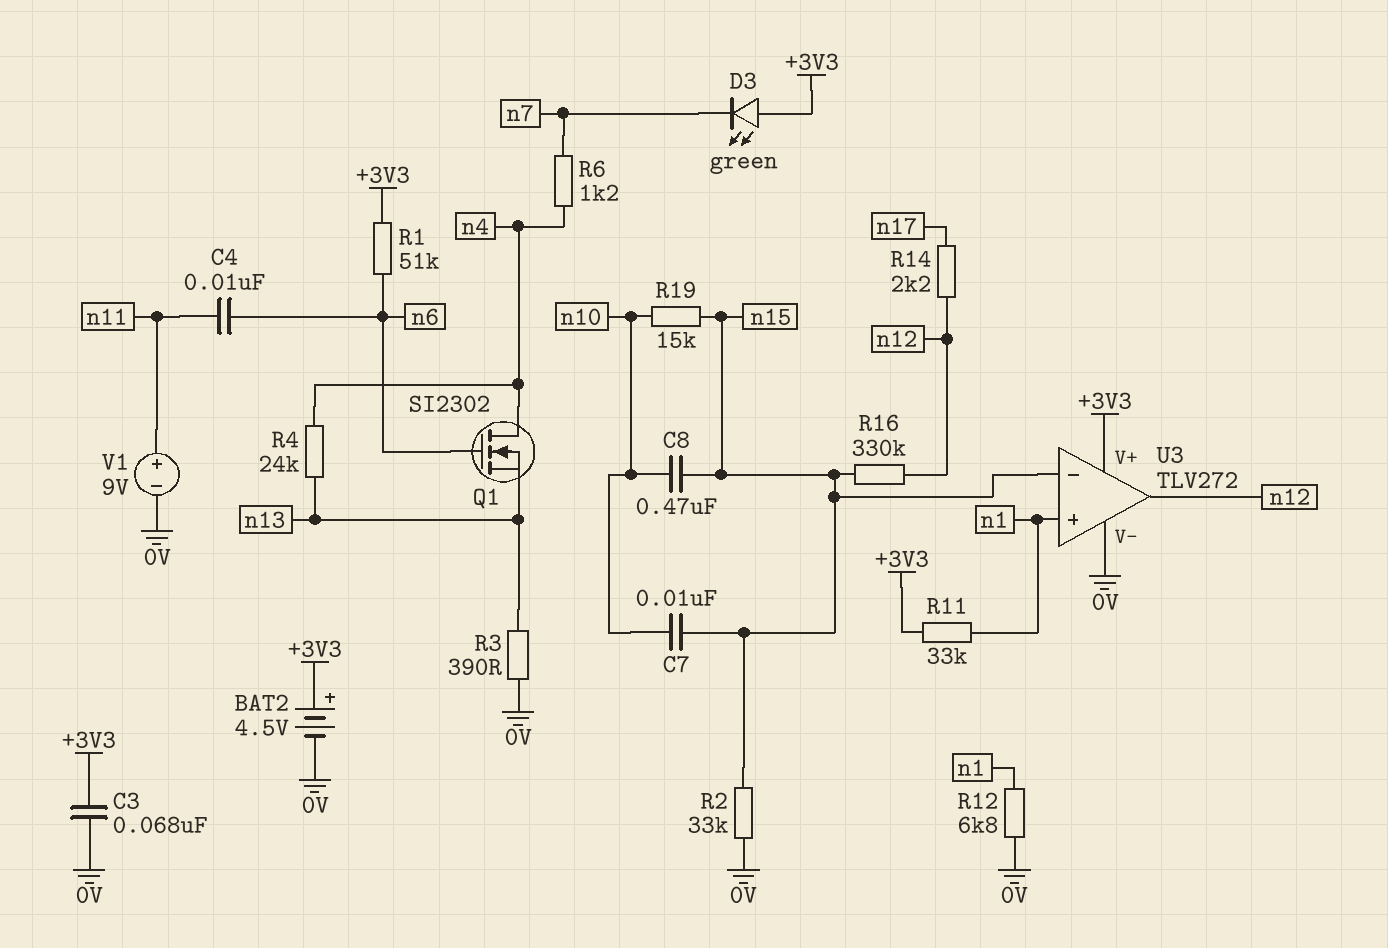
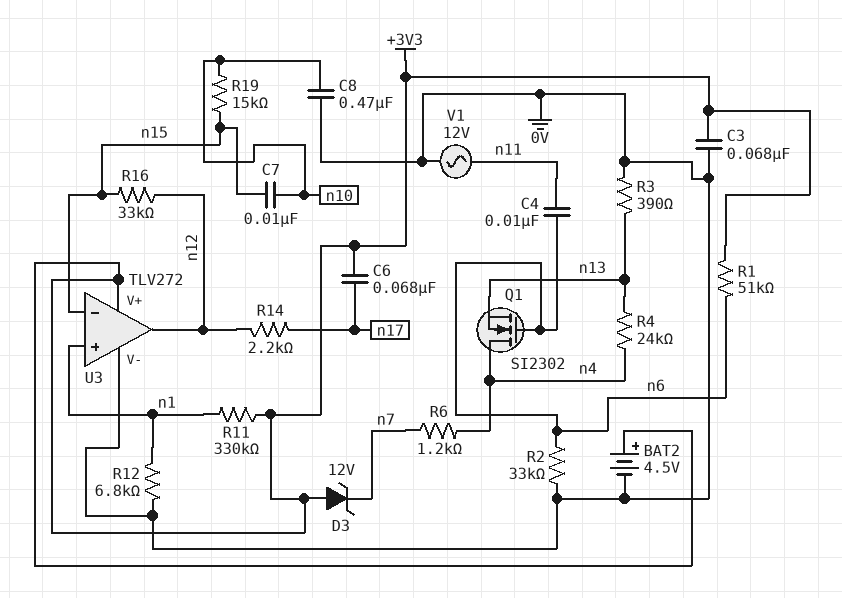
C6: none -> 68nF (+3V3, n17)
C8: 470nF (n10, n15) -> 470nF (0V, n10)
D3: LED green (A +3V3, K n7) -> zener 12V (A +3V3, K n7)
R2: 33k (0V, n15) -> 33k (0V, n6)
R11: 33k (+3V3, n1) -> 330k (+3V3, n1)
R16: 330k (n12, n15) -> 33k (n12, n15)
V1: 9V (plus n11, minus 0V) -> AC 12V (0V, n11)

